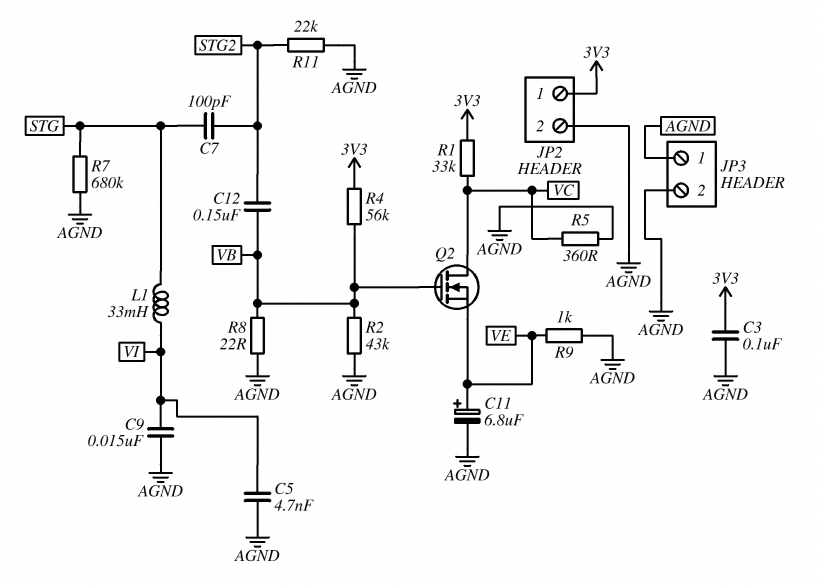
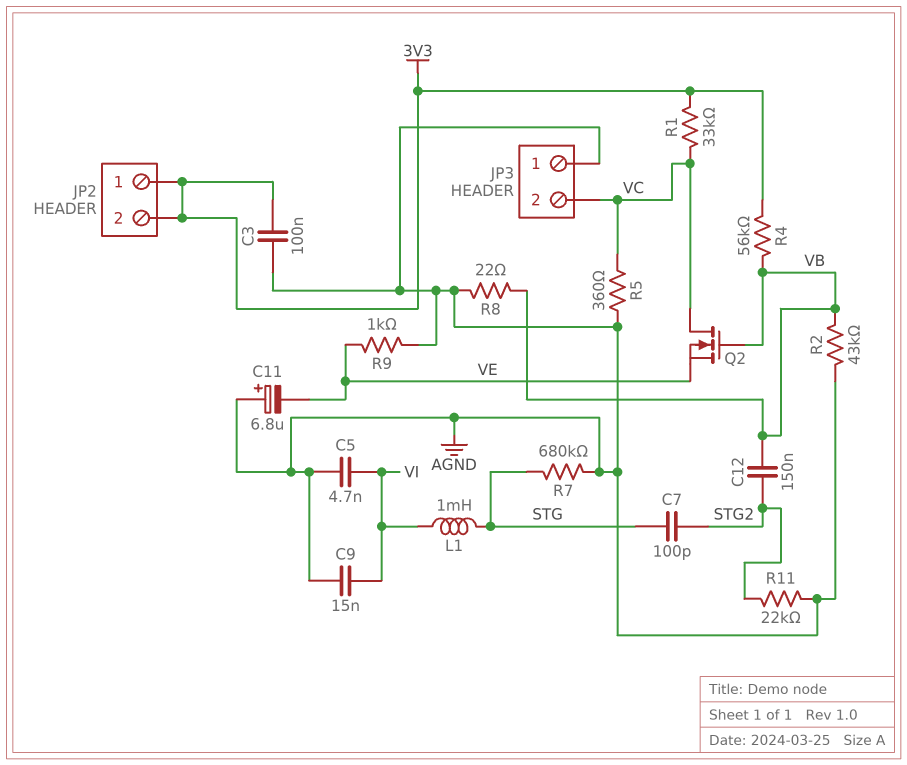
C11: 6.8uF (plus VE, minus AGND) -> 6.8uF (plus AGND, minus VE)
JP2 pin 2: AGND -> 3V3
JP3 pin 2: AGND -> VC
L1: 33mH (STG, VI) -> 1mH (STG, VI)

